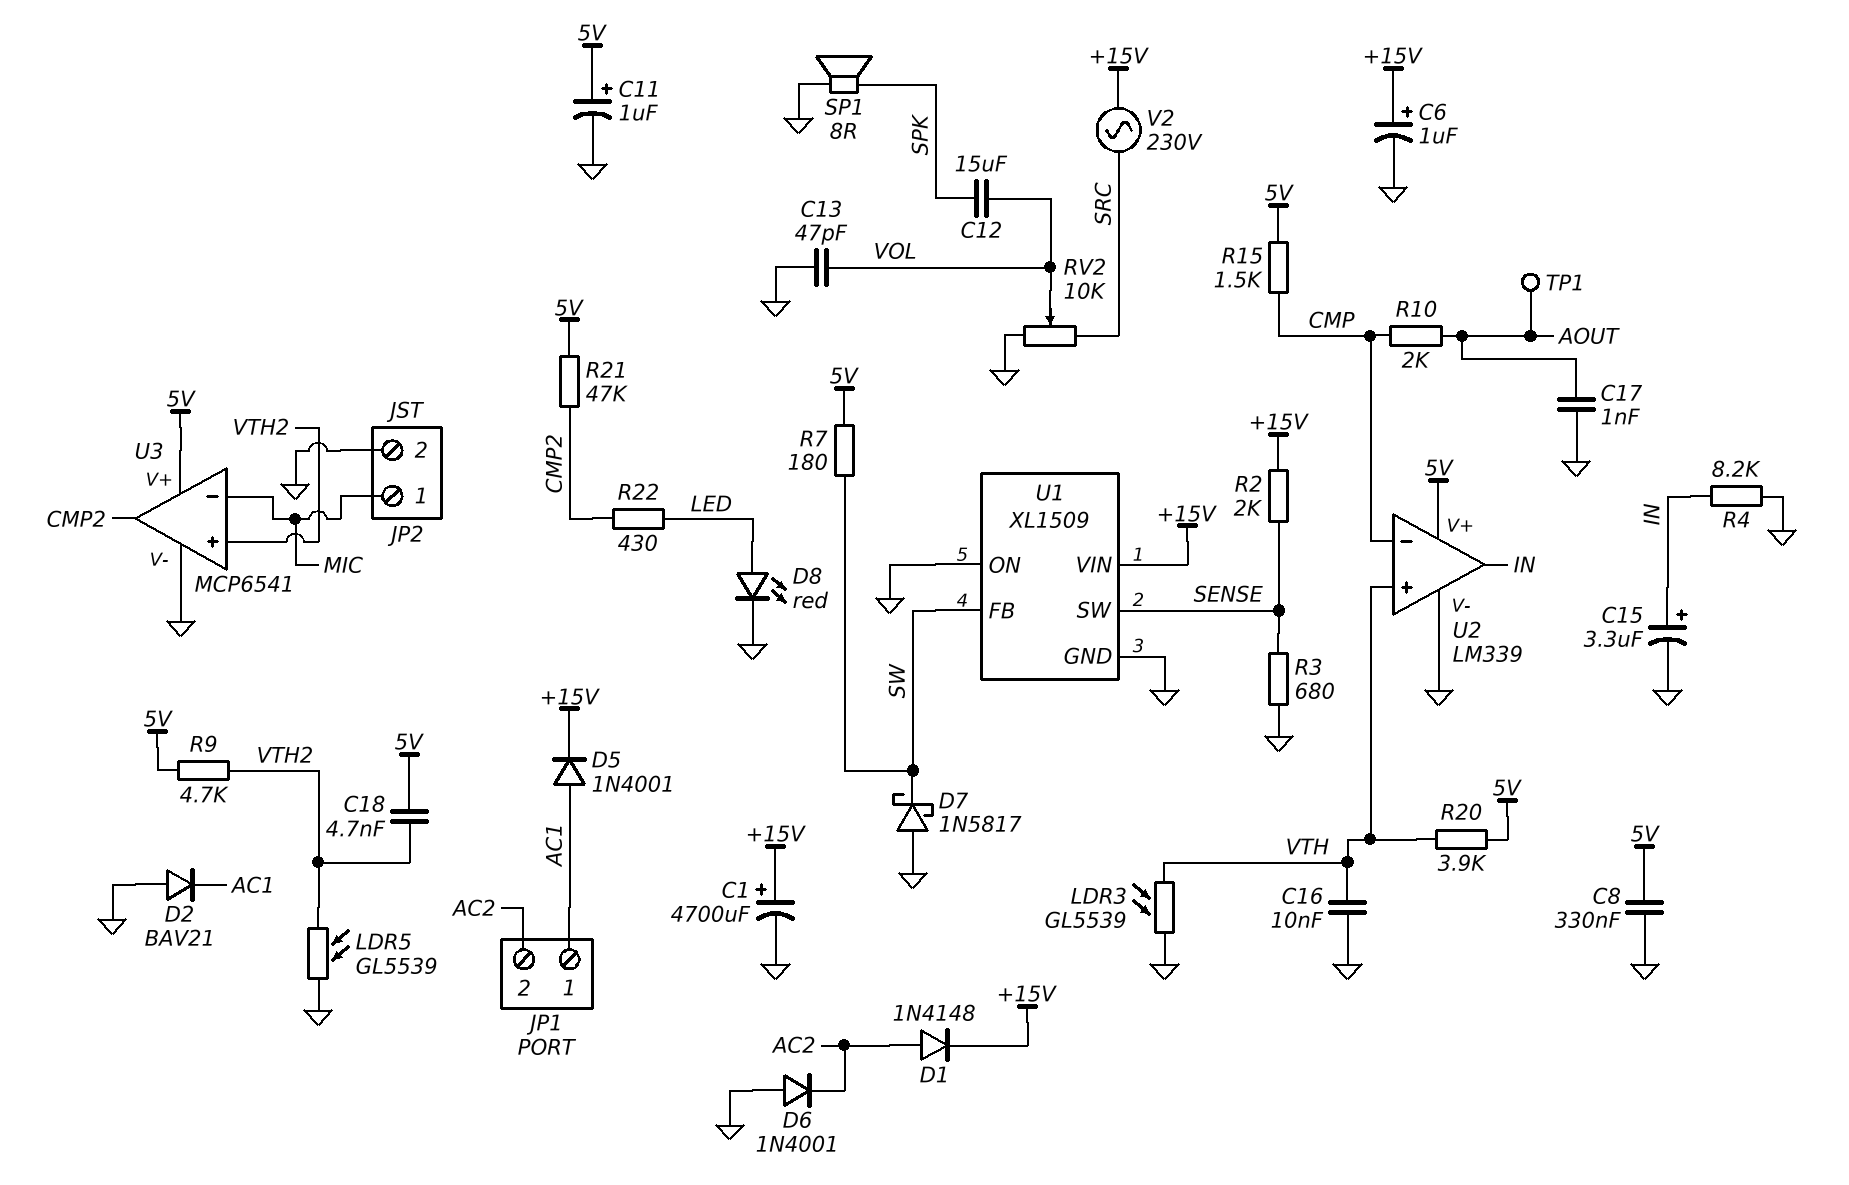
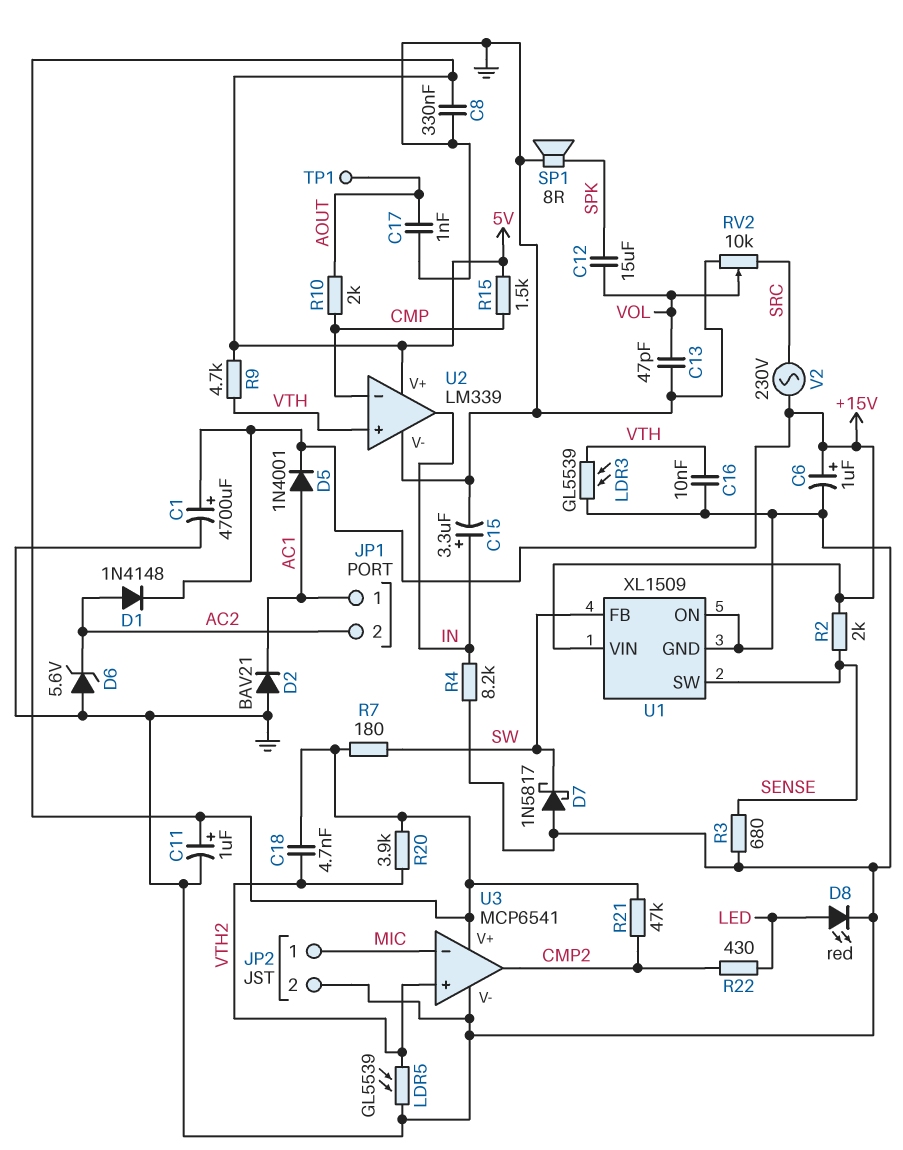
D6: diode 1N4001 (A GND, K AC2) -> zener 5.6V (A GND, K AC2)
R9: 4.7k (5V, VTH2) -> 4.7k (5V, VTH)
R20: 3.9k (5V, VTH) -> 3.9k (5V, VTH2)

